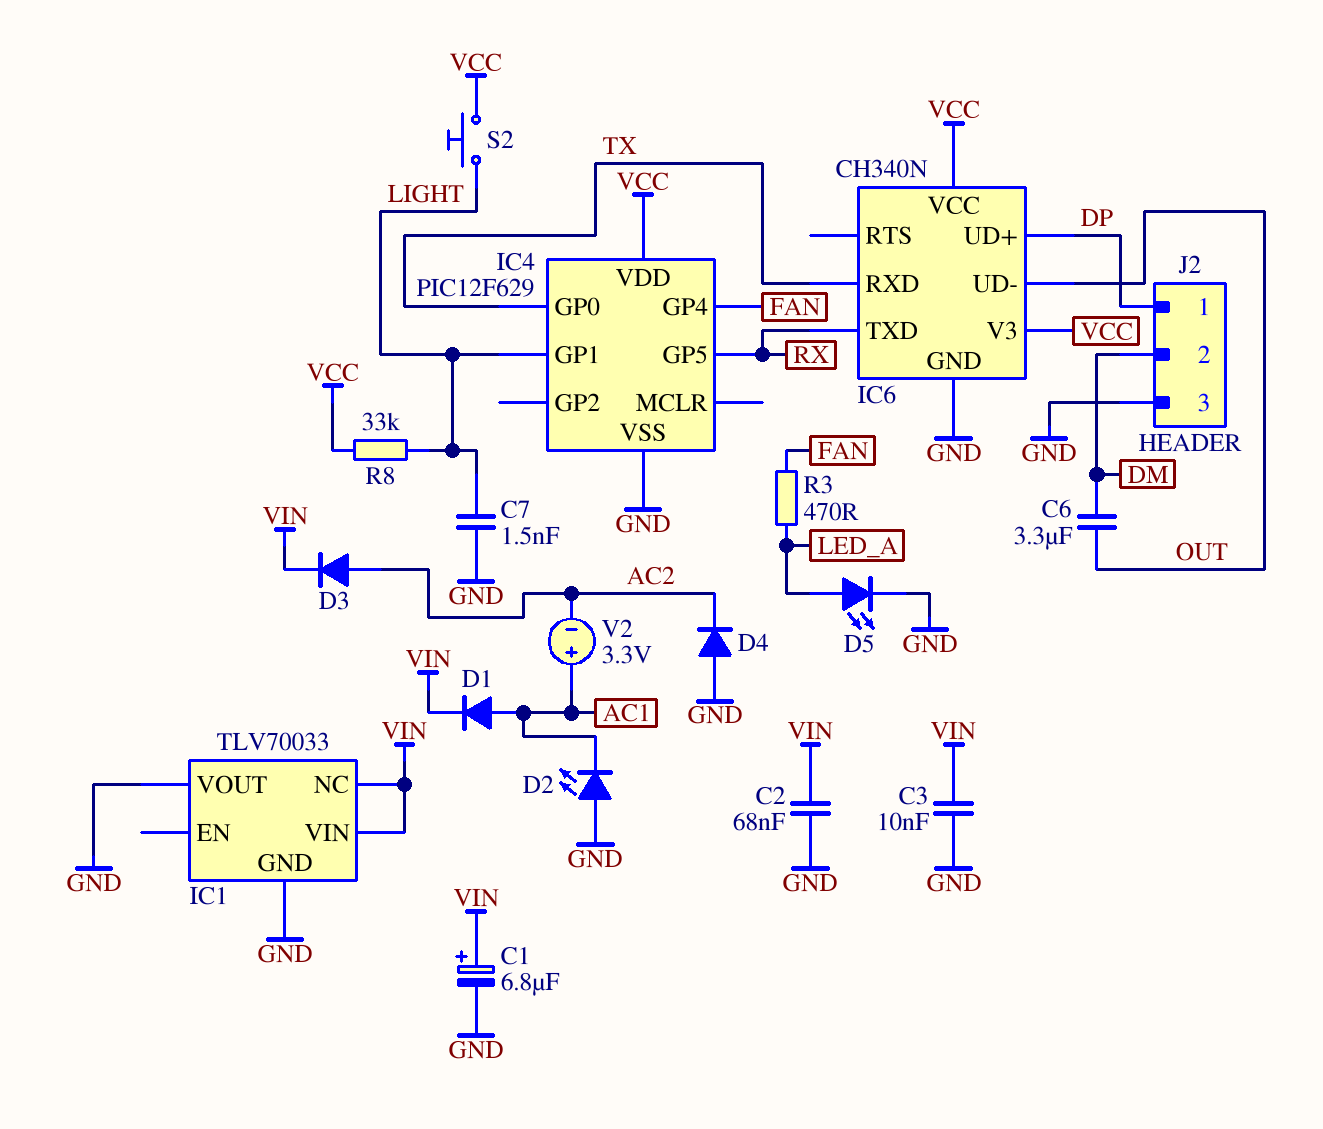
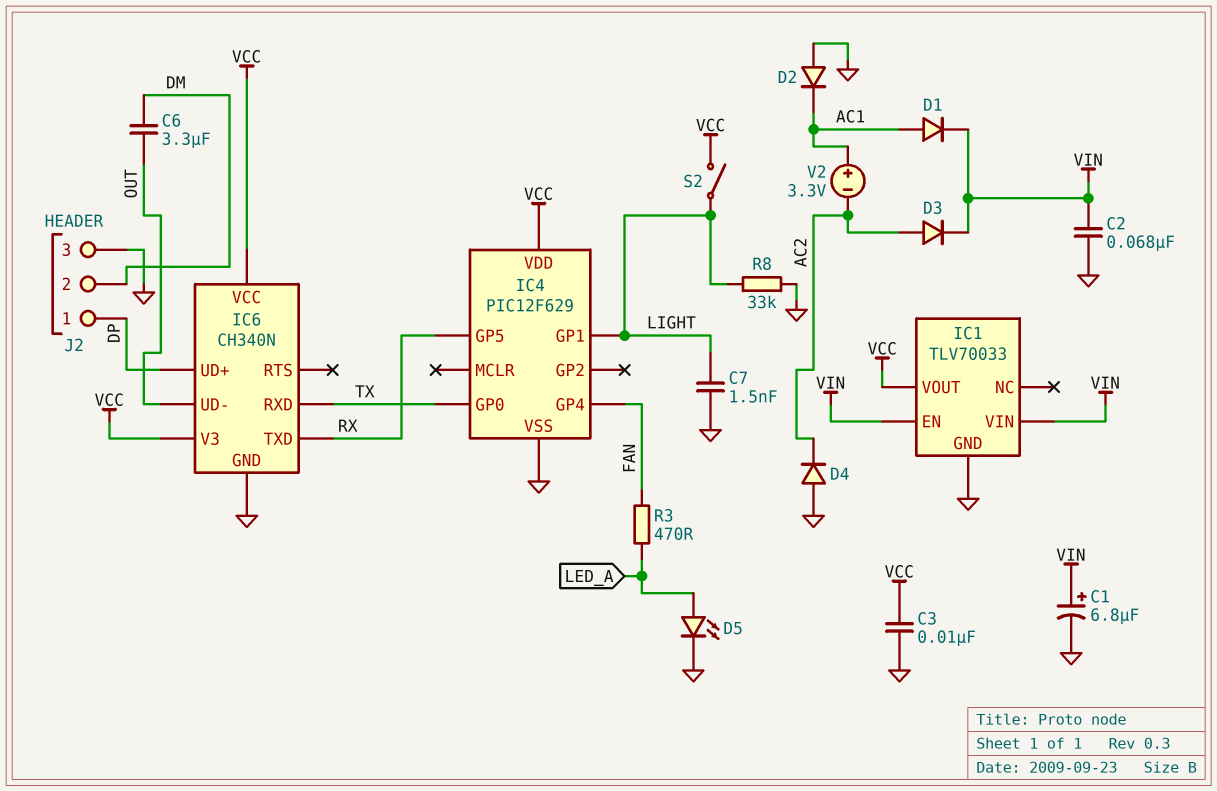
C3: 10nF (GND, VIN) -> 10nF (GND, VCC)
D2: LED (A GND, K AC1) -> diode (A GND, K AC1)
IC1 pin EN: none -> VIN
IC1 pin NC: VIN -> none
IC1 pin VOUT: GND -> VCC
R8: 33k (LIGHT, VCC) -> 33k (GND, LIGHT)
S2: button (LIGHT, VCC) -> switch (LIGHT, VCC)

